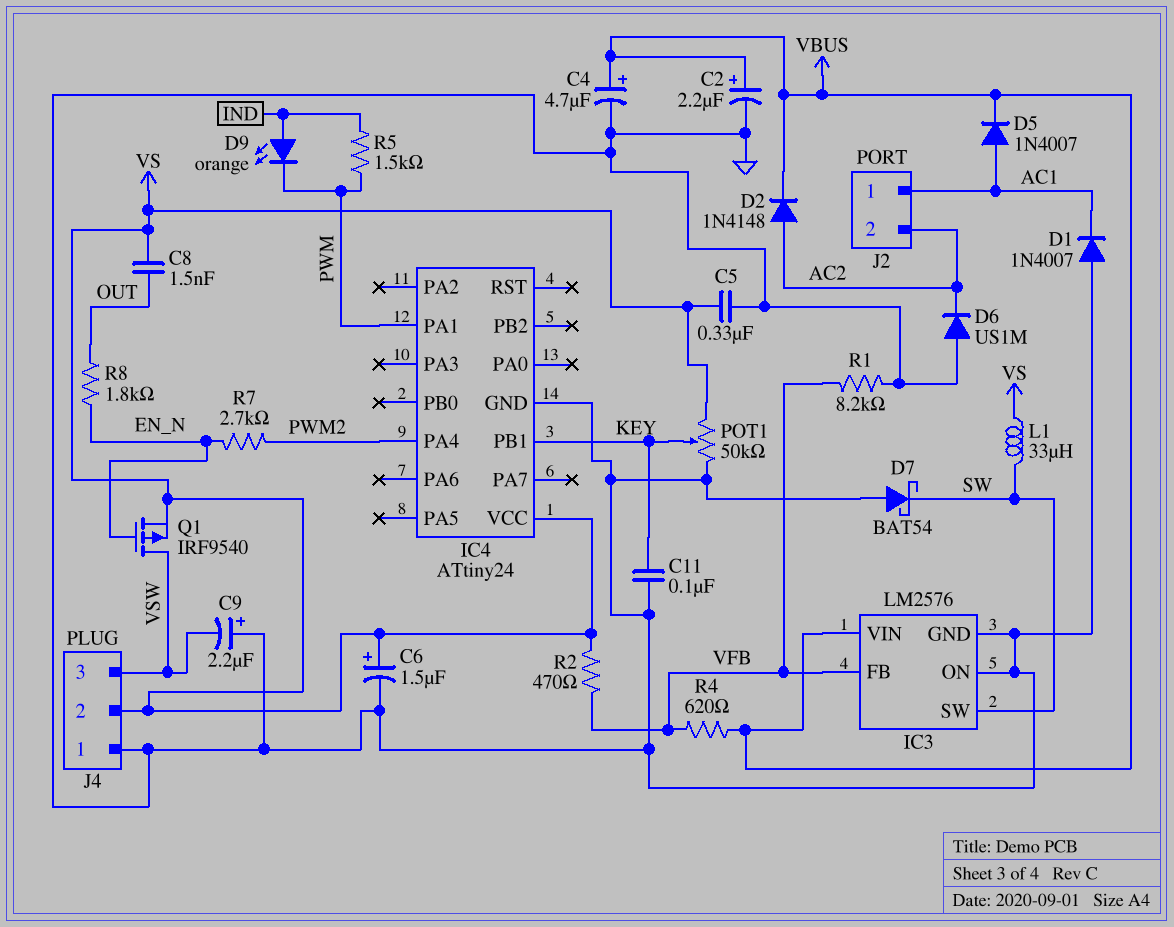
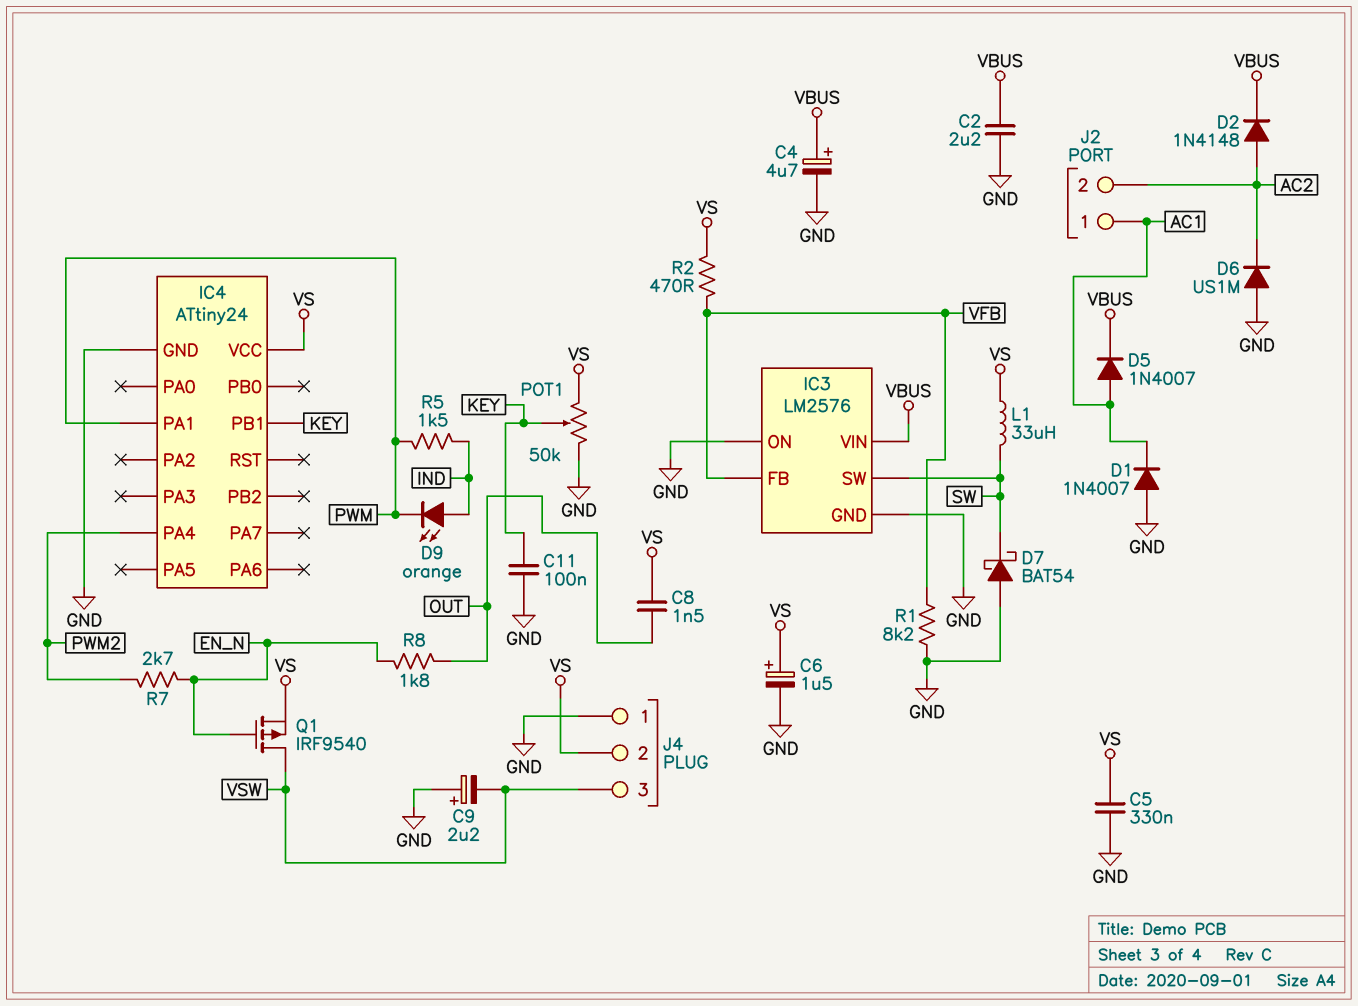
C2: 2.2uF (plus VBUS, minus GND) -> 2.2uF (GND, VBUS)
R4: 620 (VBUS, VFB) -> none

